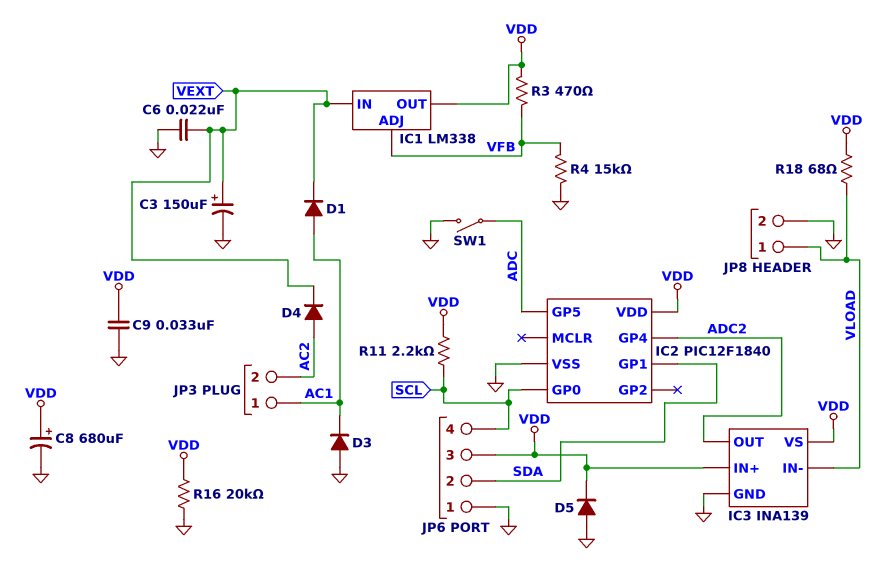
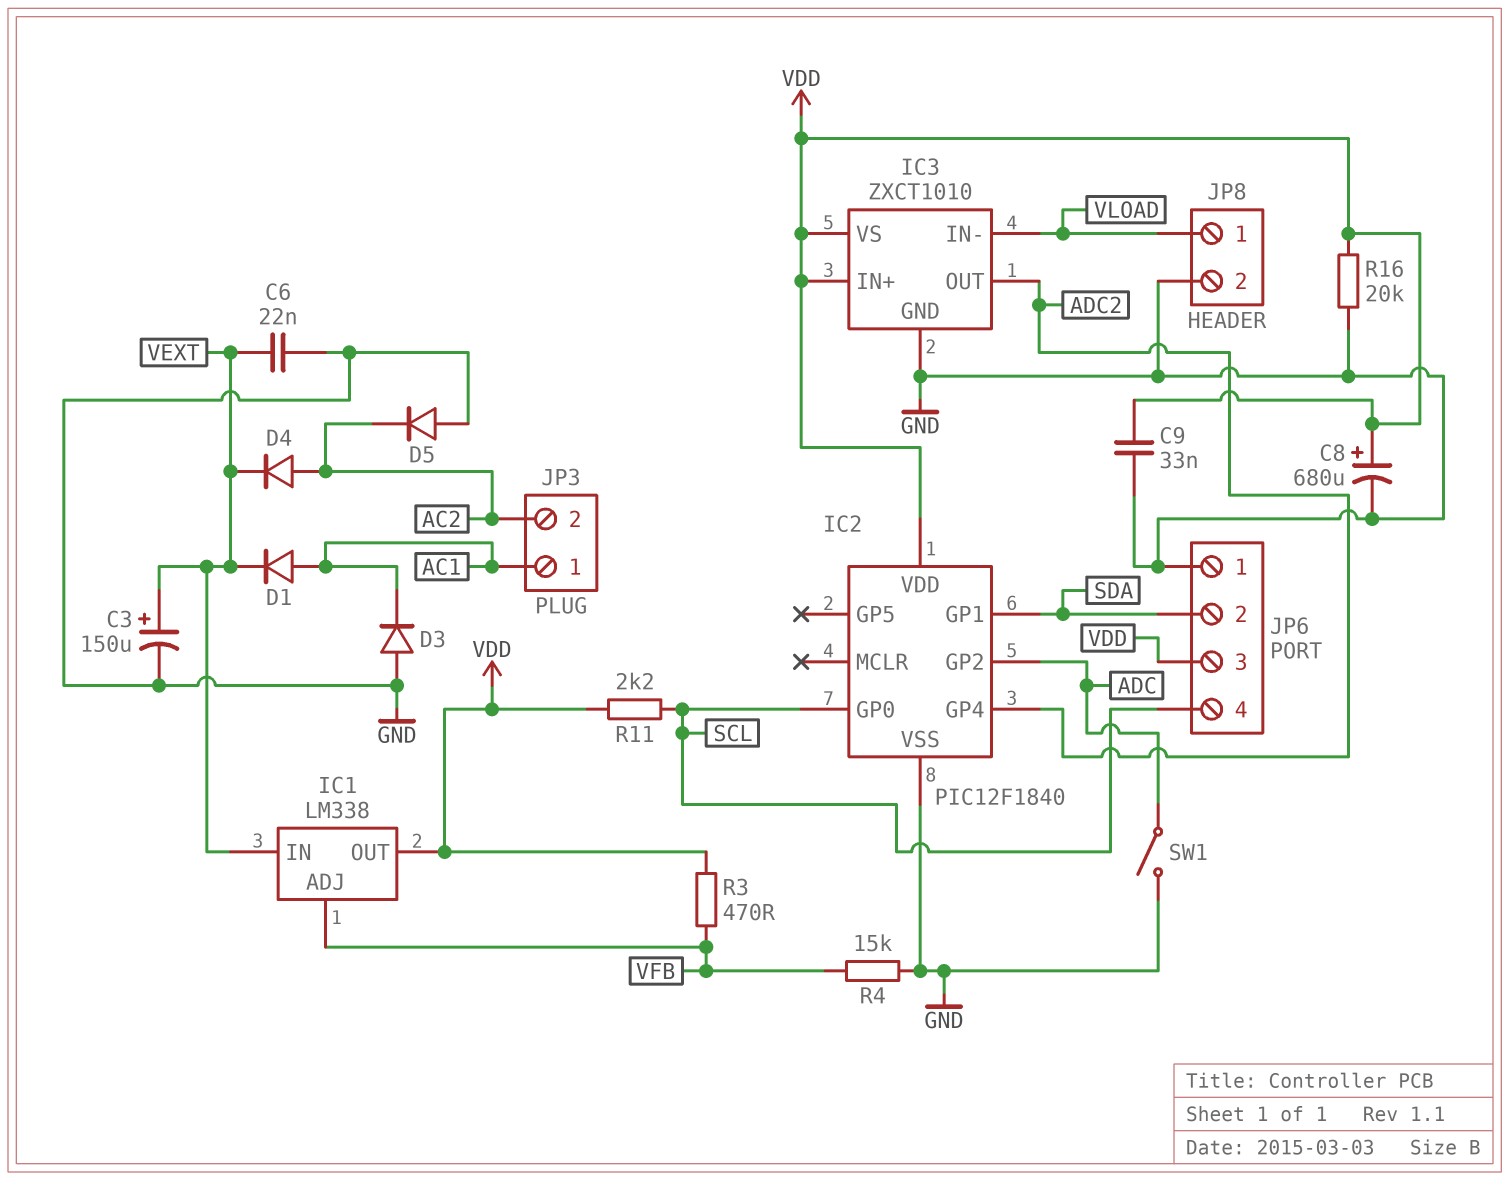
D5: diode (A GND, K VDD) -> diode (A GND, K AC2)
IC2 pin GP2: none -> ADC
IC2 pin GP5: ADC -> none
IC3: INA139 -> ZXCT1010
R18: 68 (VDD, VLOAD) -> none

